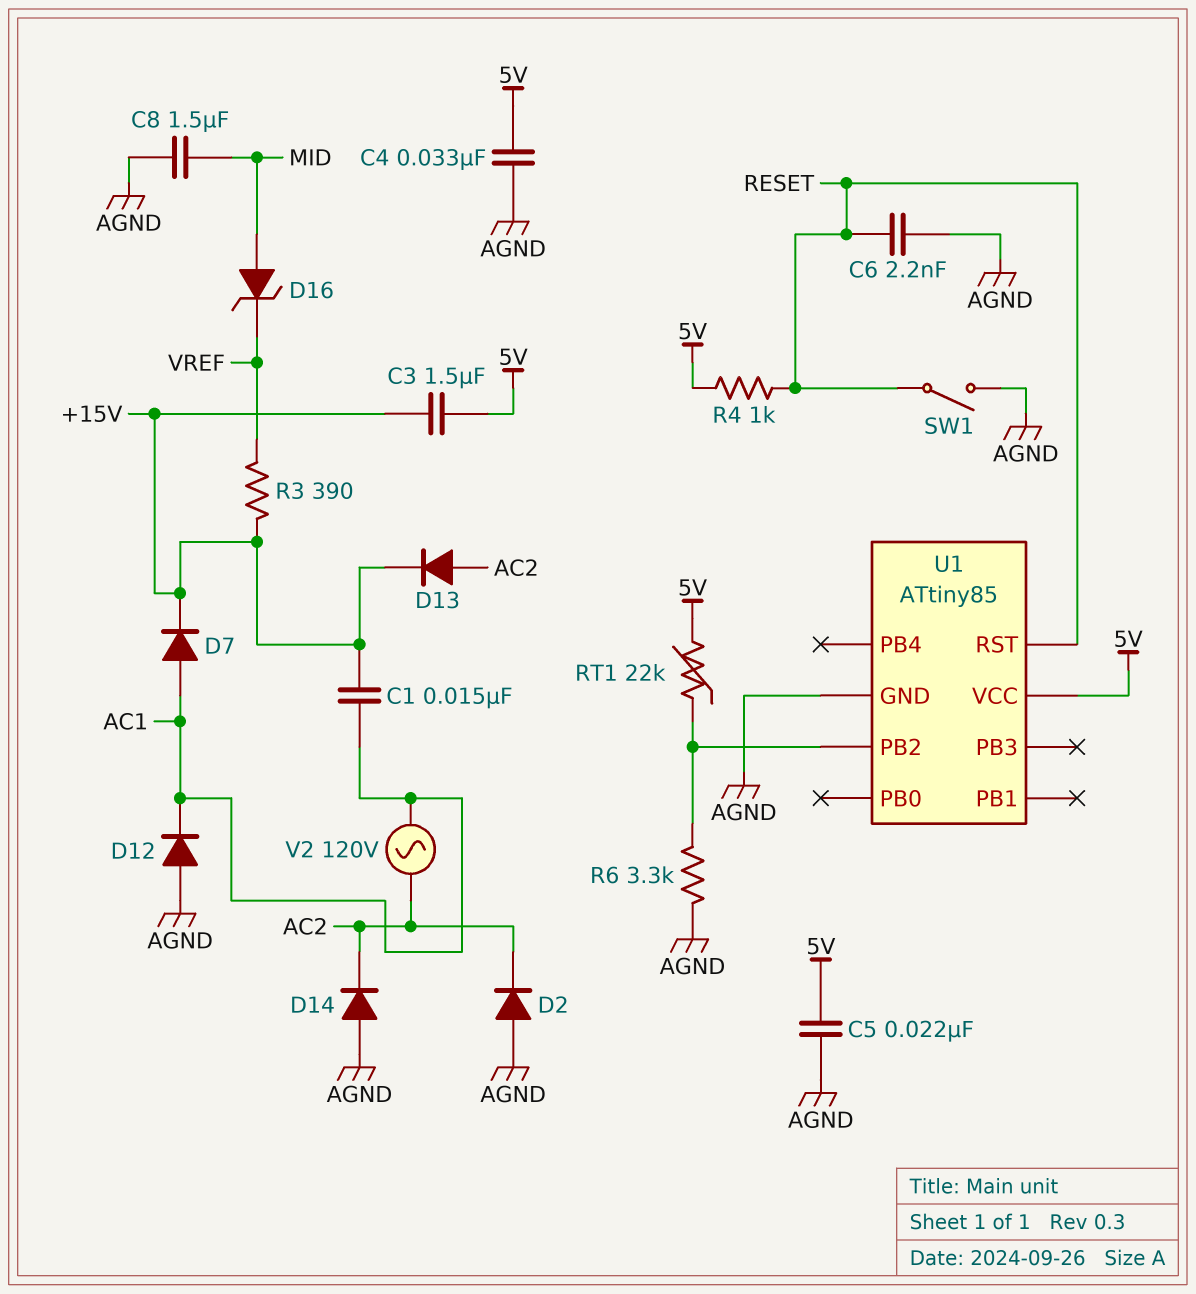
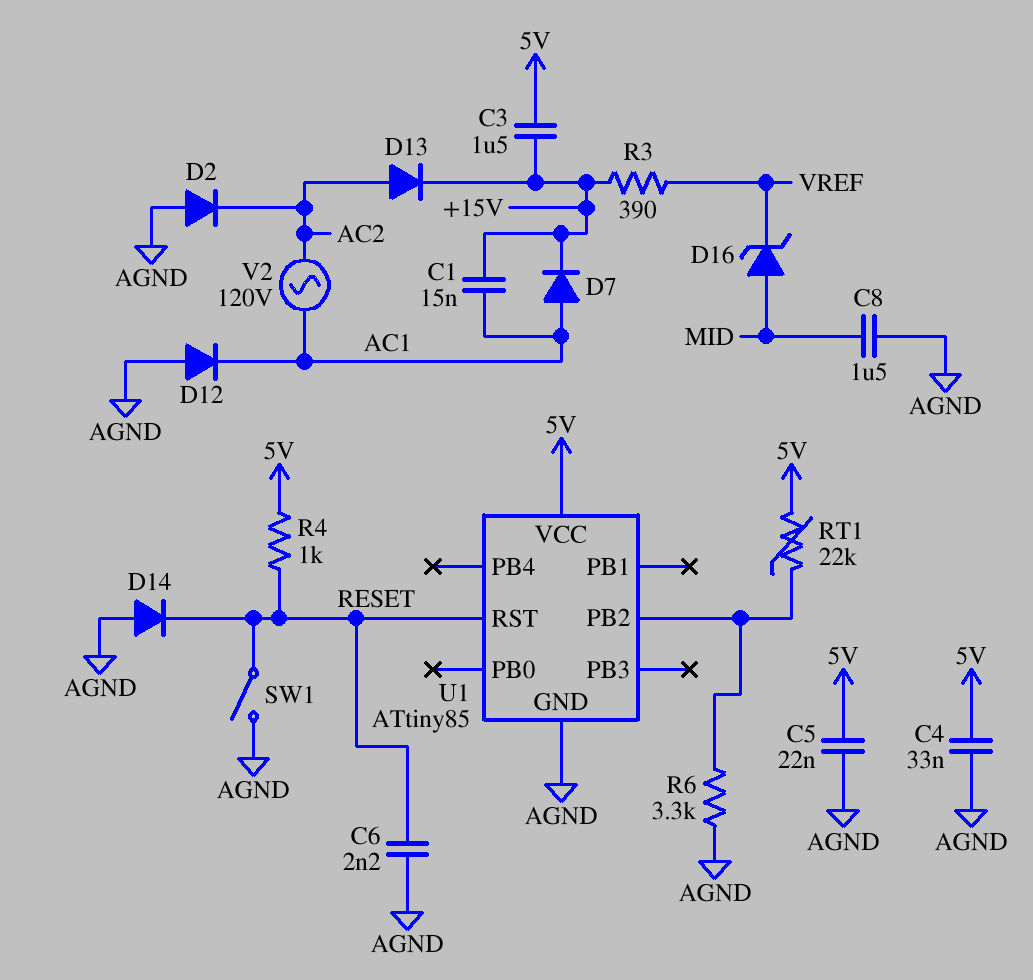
D14: diode (A AGND, K AC2) -> diode (A AGND, K RESET)

